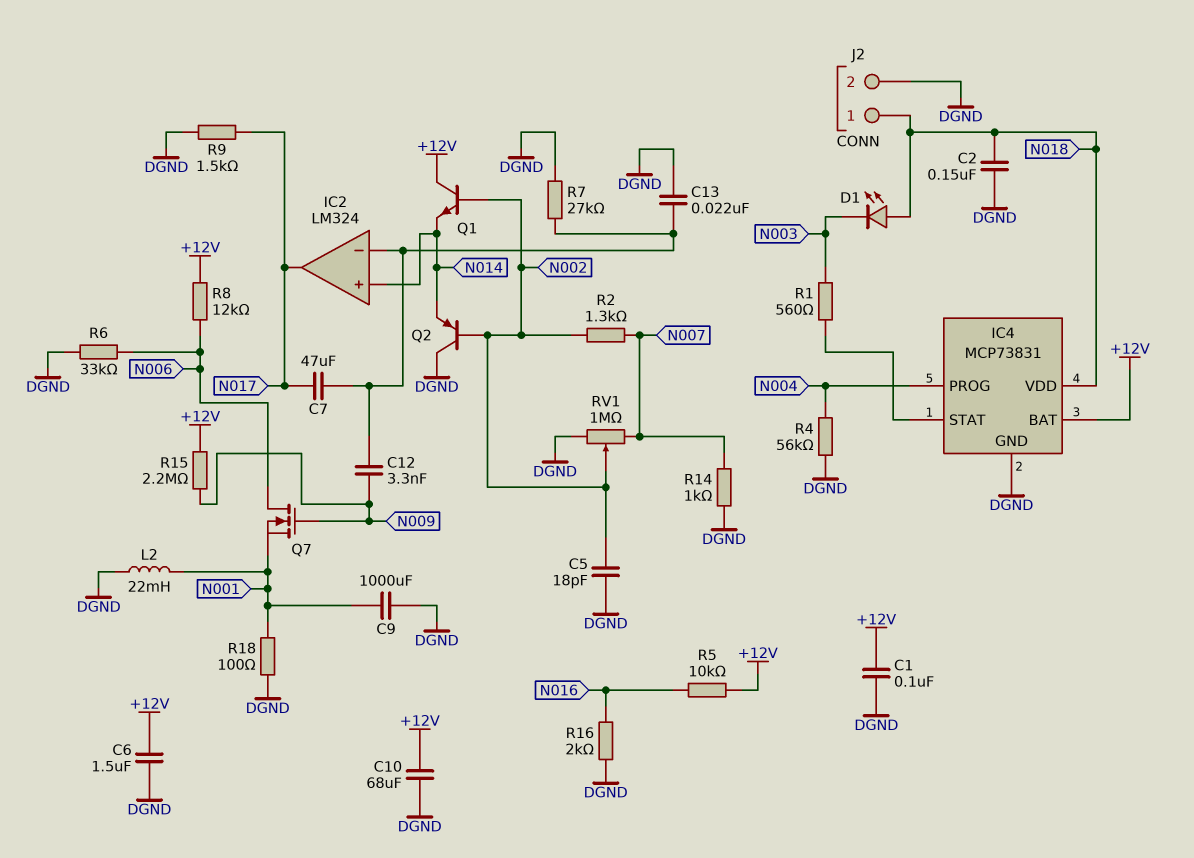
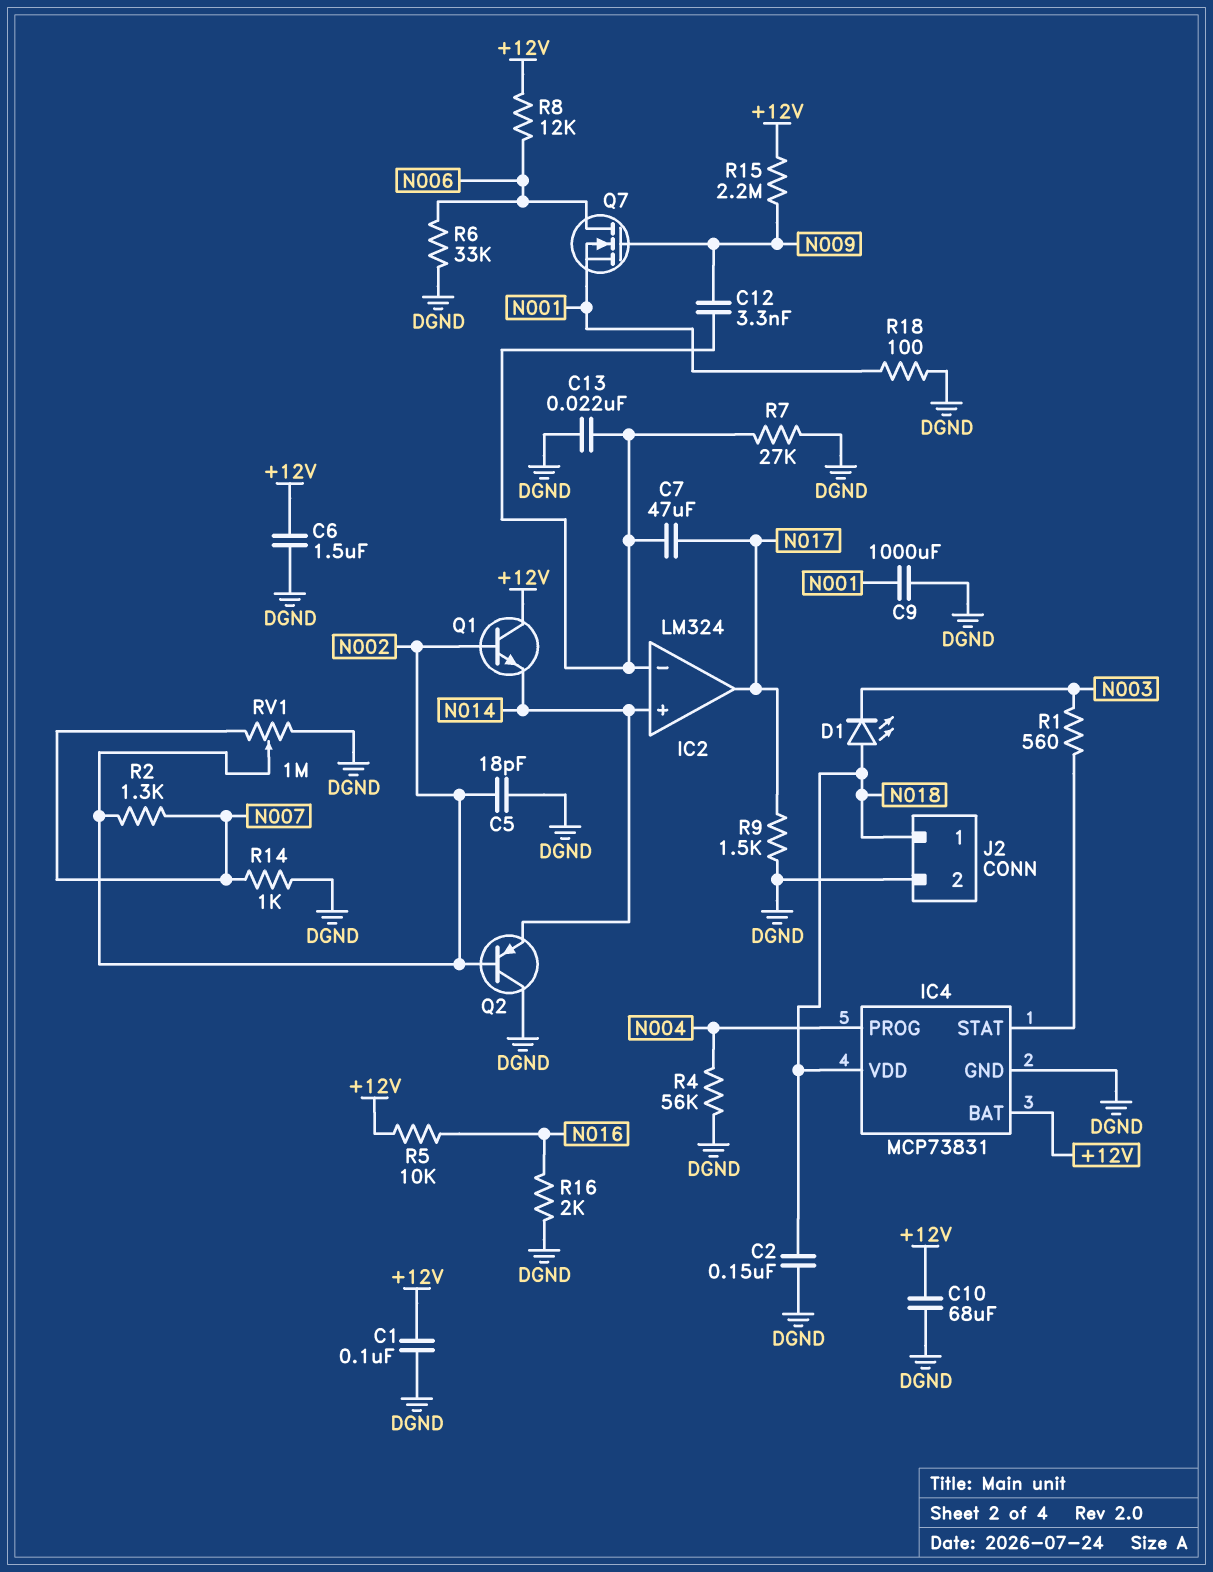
L2: 22mH (DGND, N001) -> none

